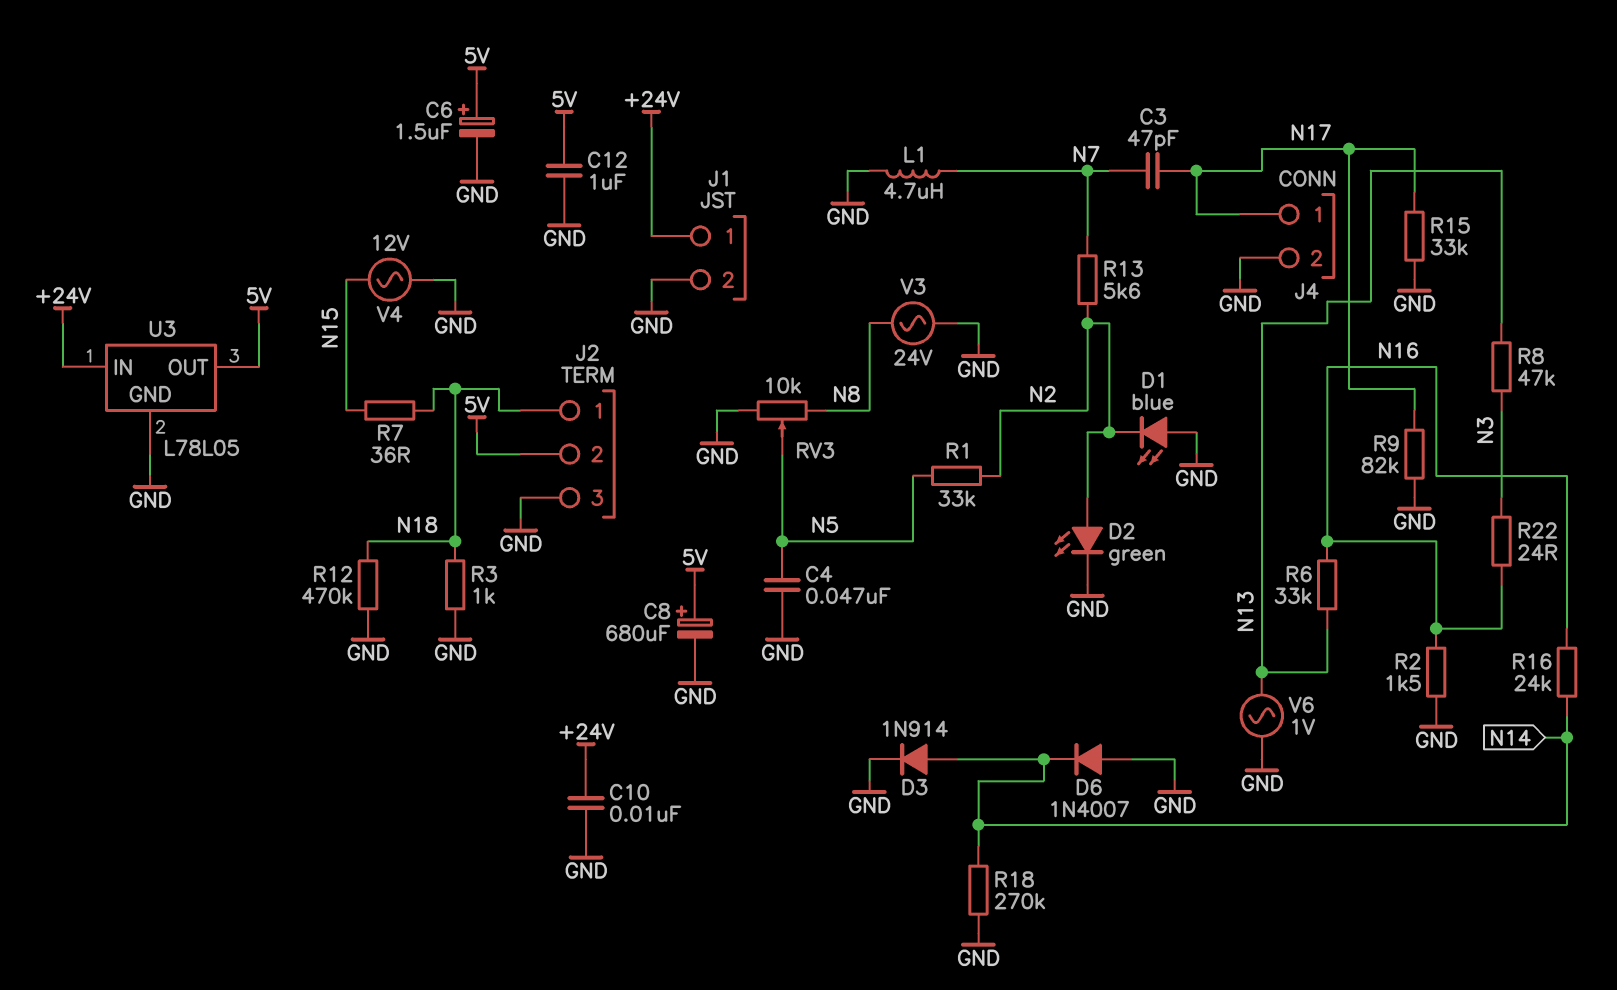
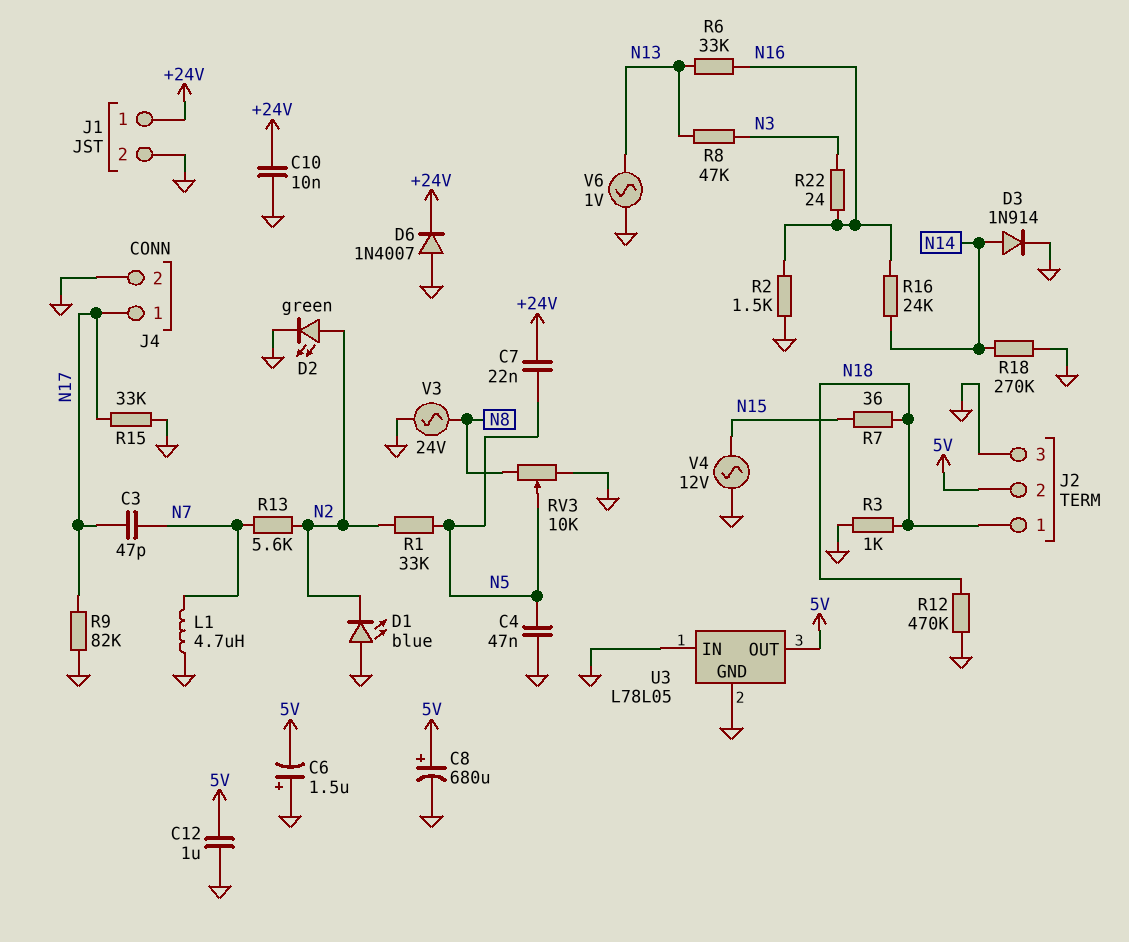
C6: 1.5uF (plus 5V, minus GND) -> 1.5uF (plus GND, minus 5V)
C7: none -> 22nF (+24V, N5)
D6: diode 1N4007 (A GND, K N14) -> diode 1N4007 (A GND, K +24V)
U3 pin IN: +24V -> GND

